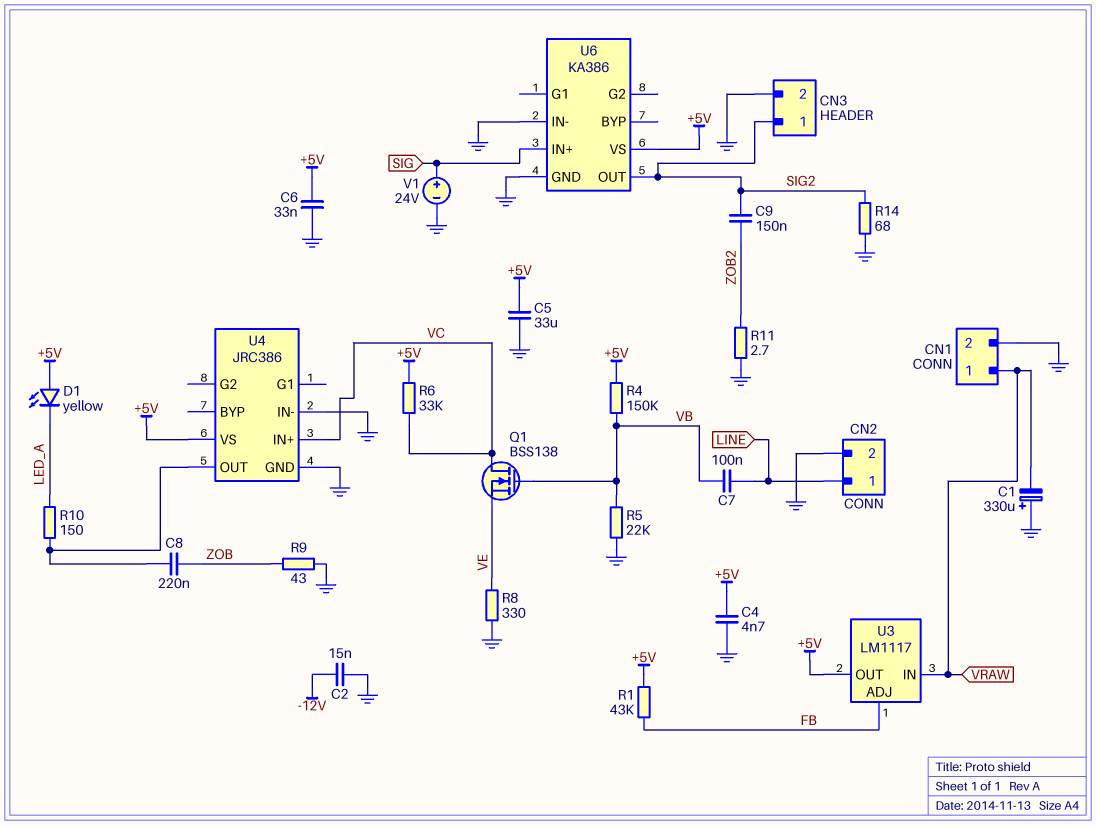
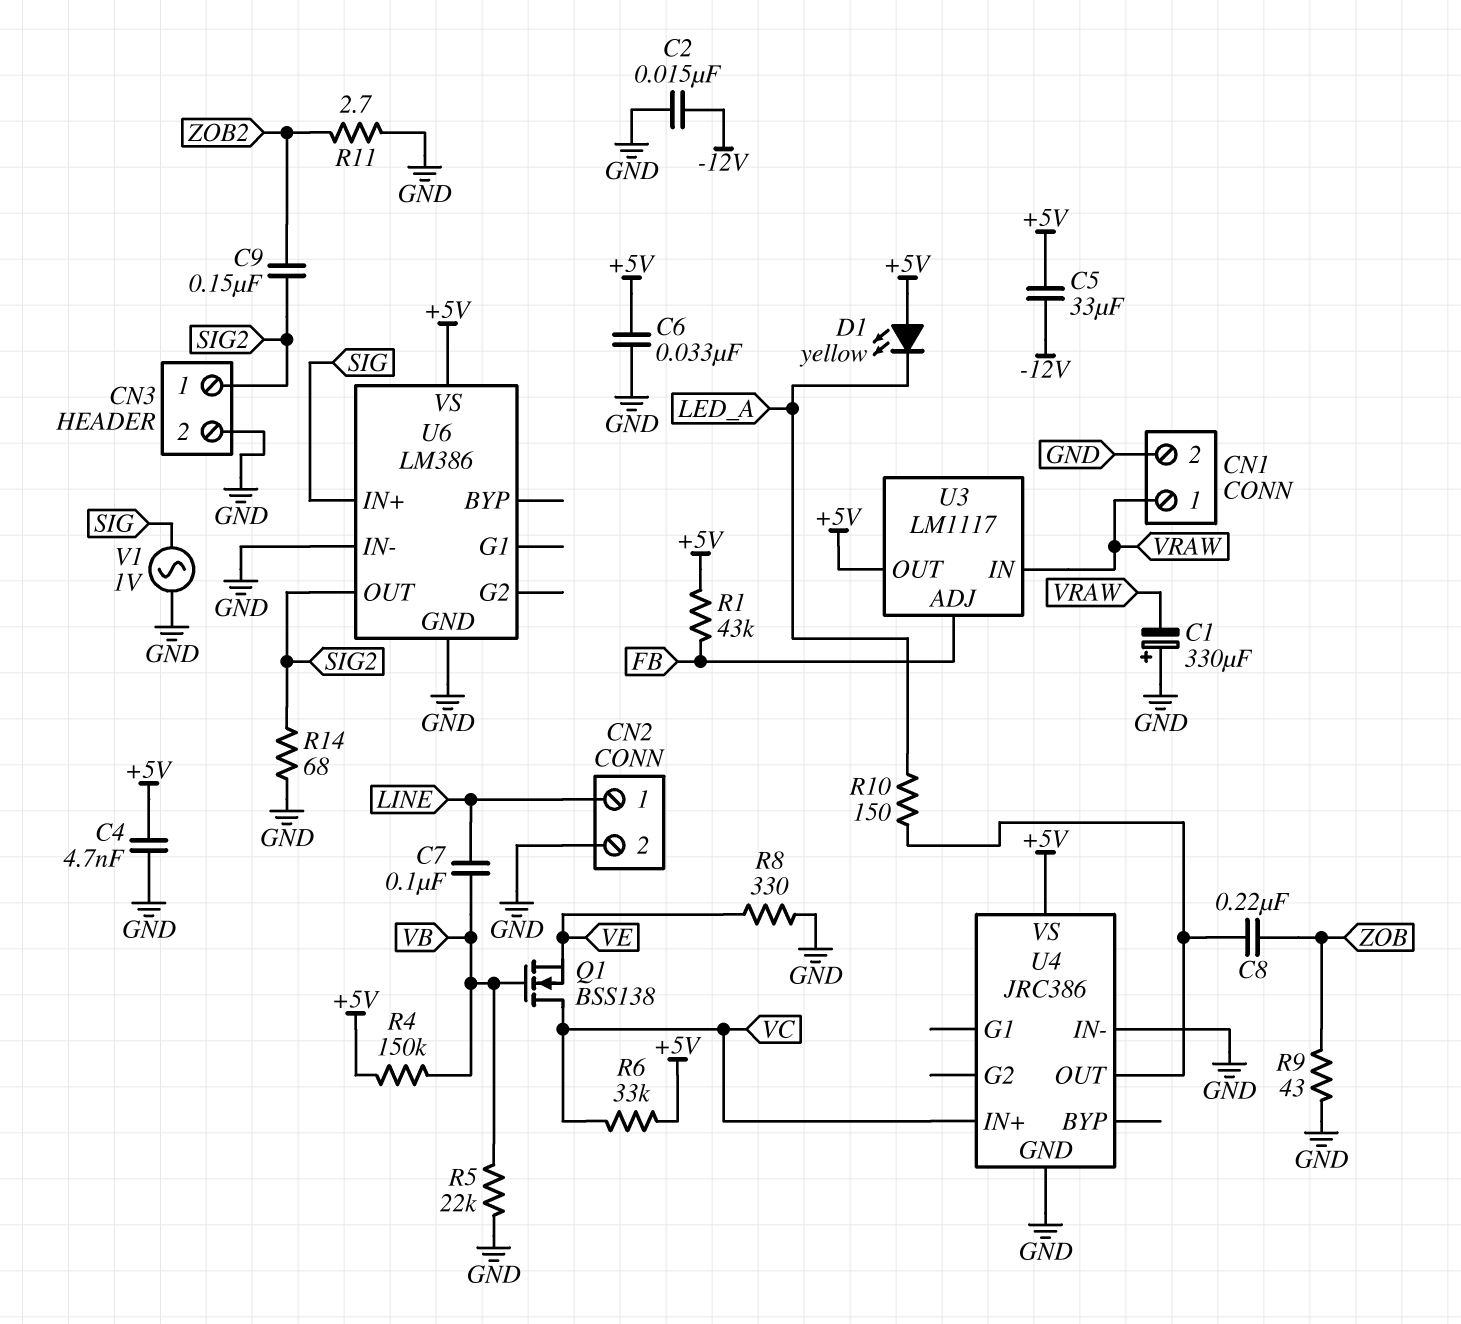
C5: 33uF (+5V, GND) -> 33uF (+5V, -12V)
U6: KA386 -> LM386
V1: 24V (plus SIG, minus GND) -> AC 1V (GND, SIG)

